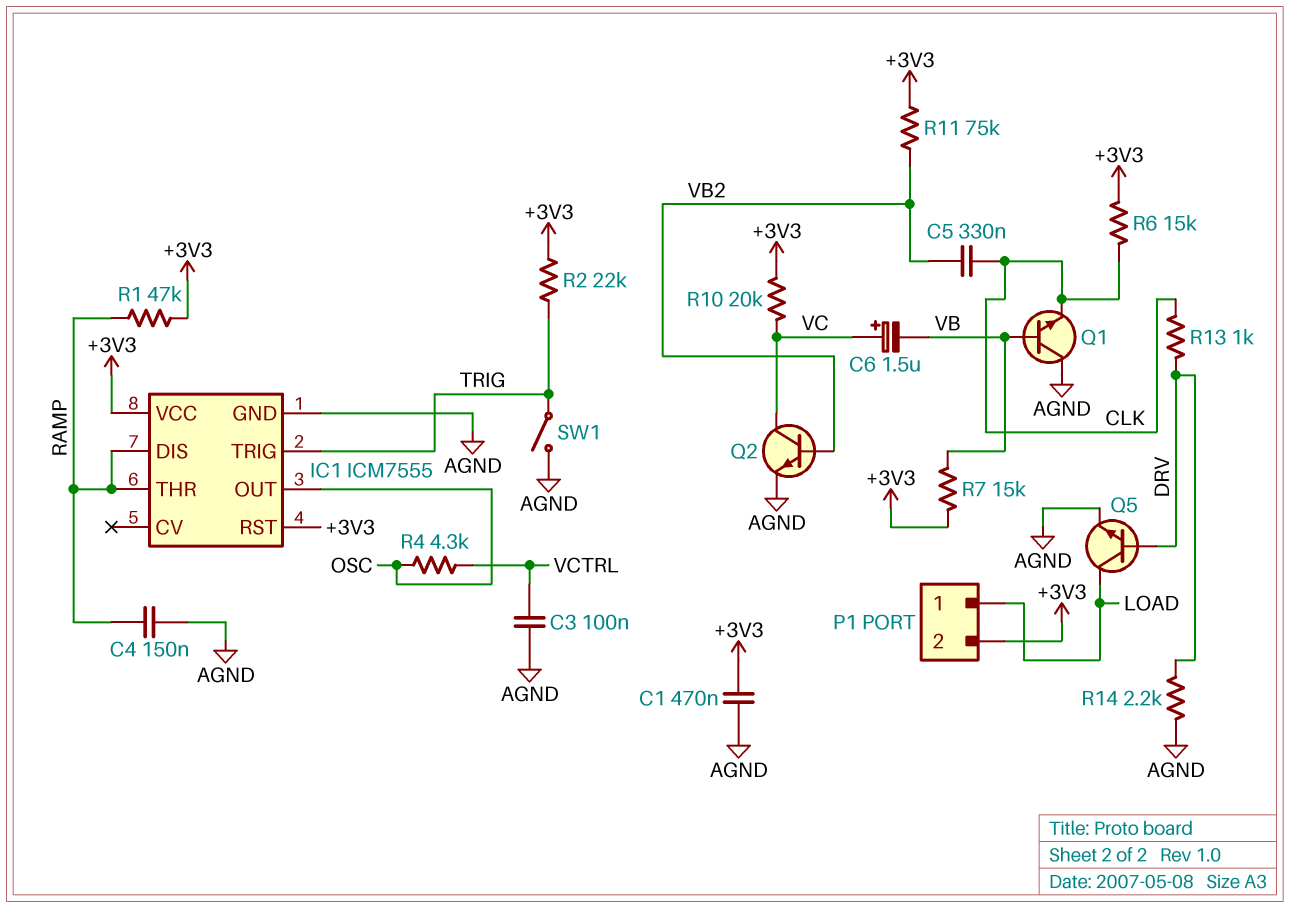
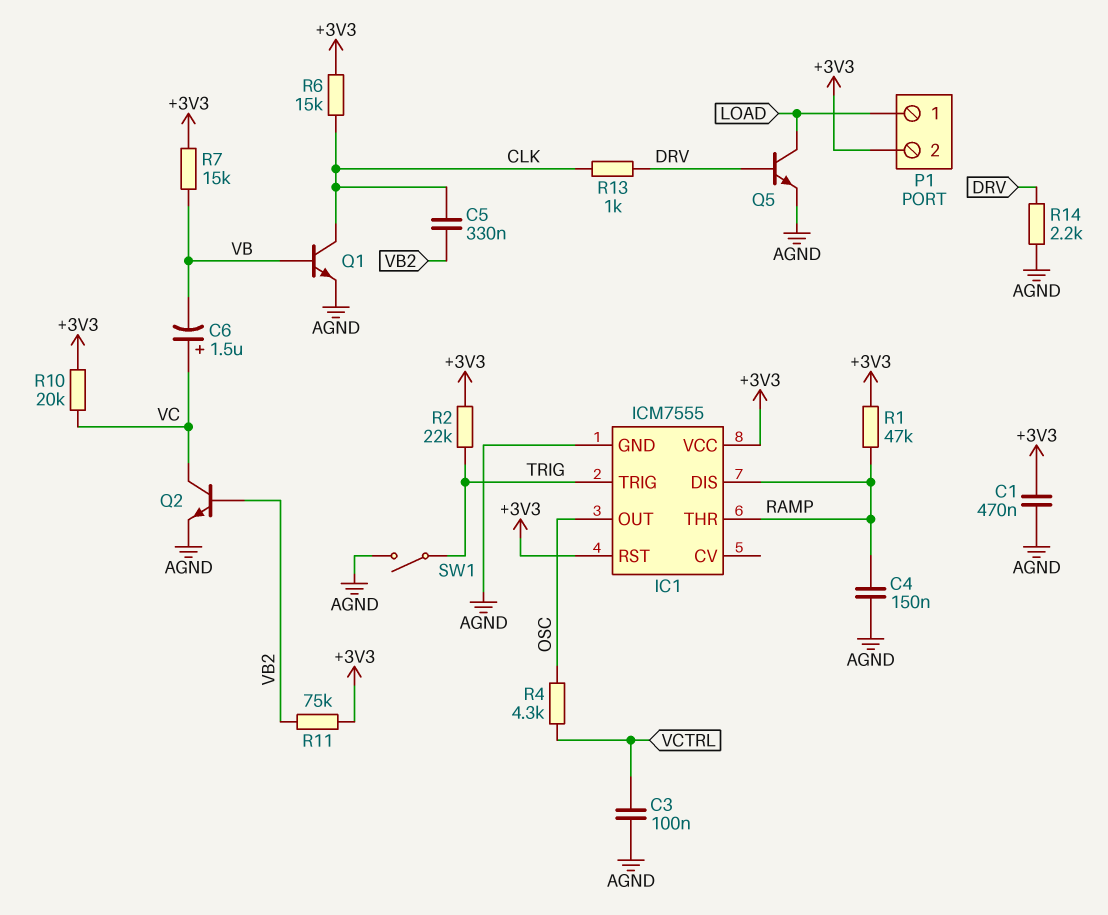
Q1: NPN (B VB, C AGND, E CLK) -> NPN (B VB, C CLK, E AGND)

